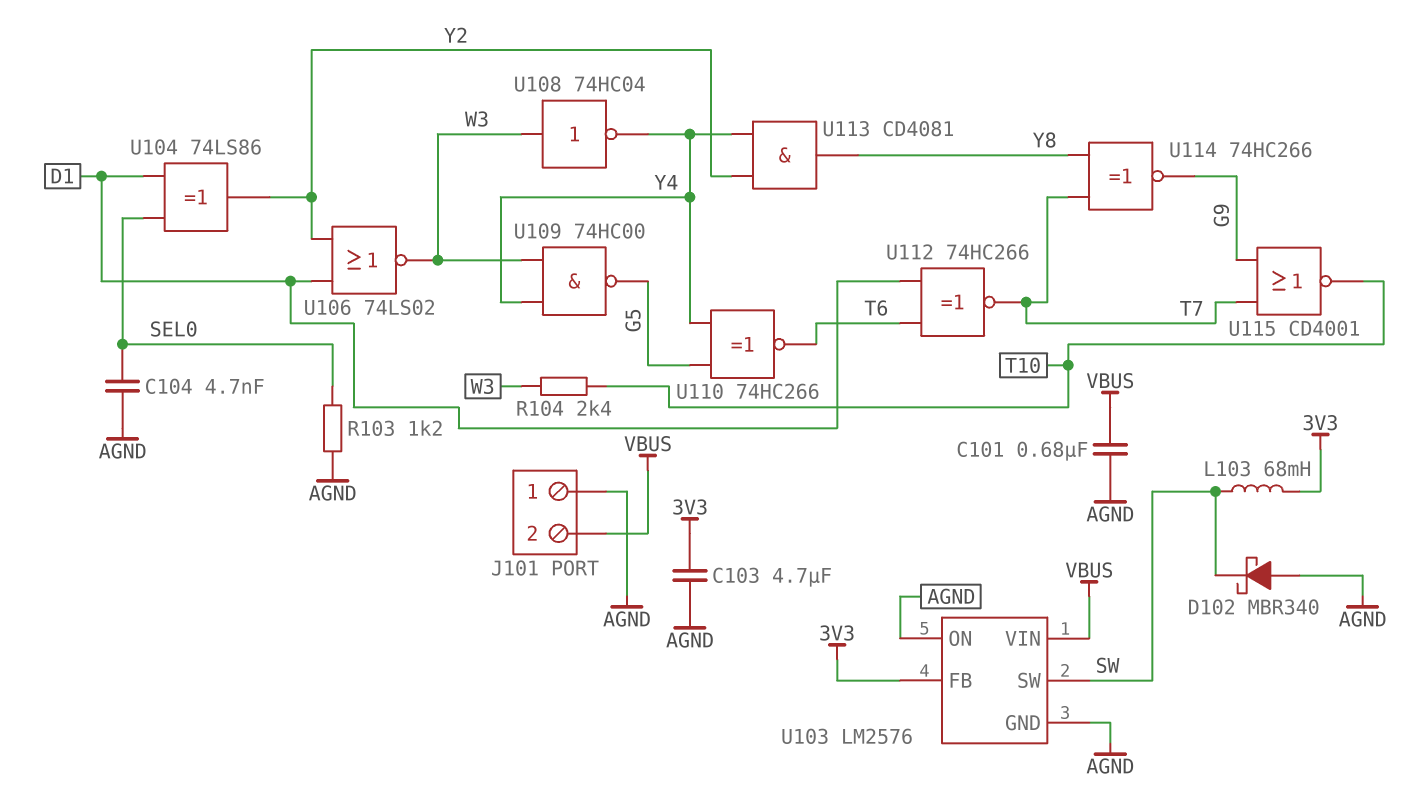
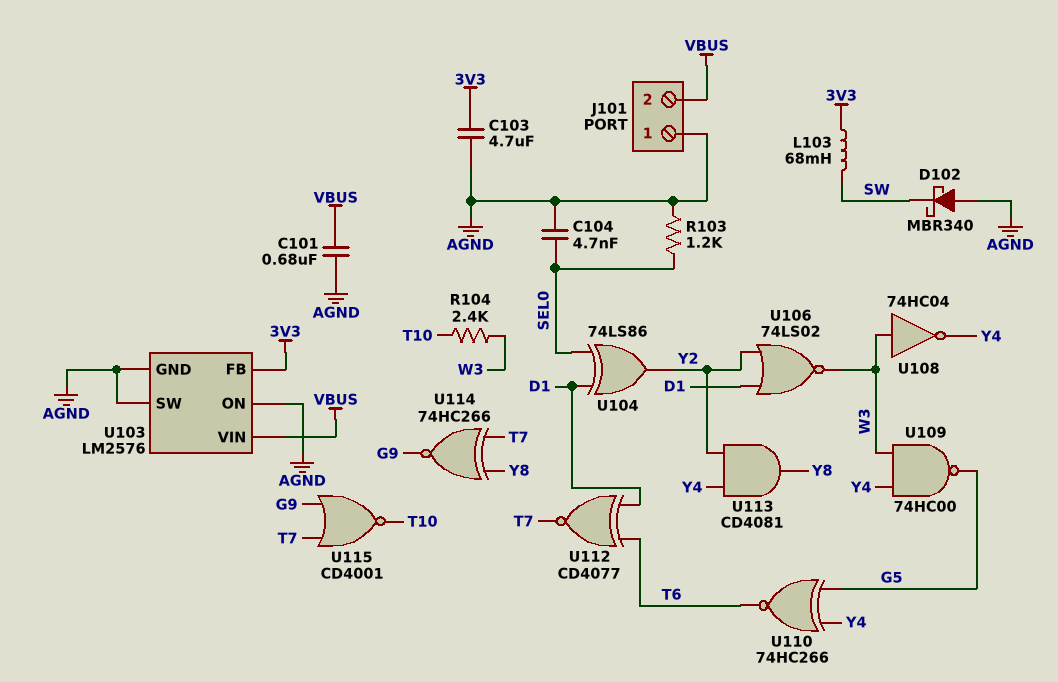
U103 pin SW: SW -> AGND
U112: XNOR 74HC266 (in D1, in T6, out T7) -> XNOR CD4077 (in D1, in T6, out T7)

